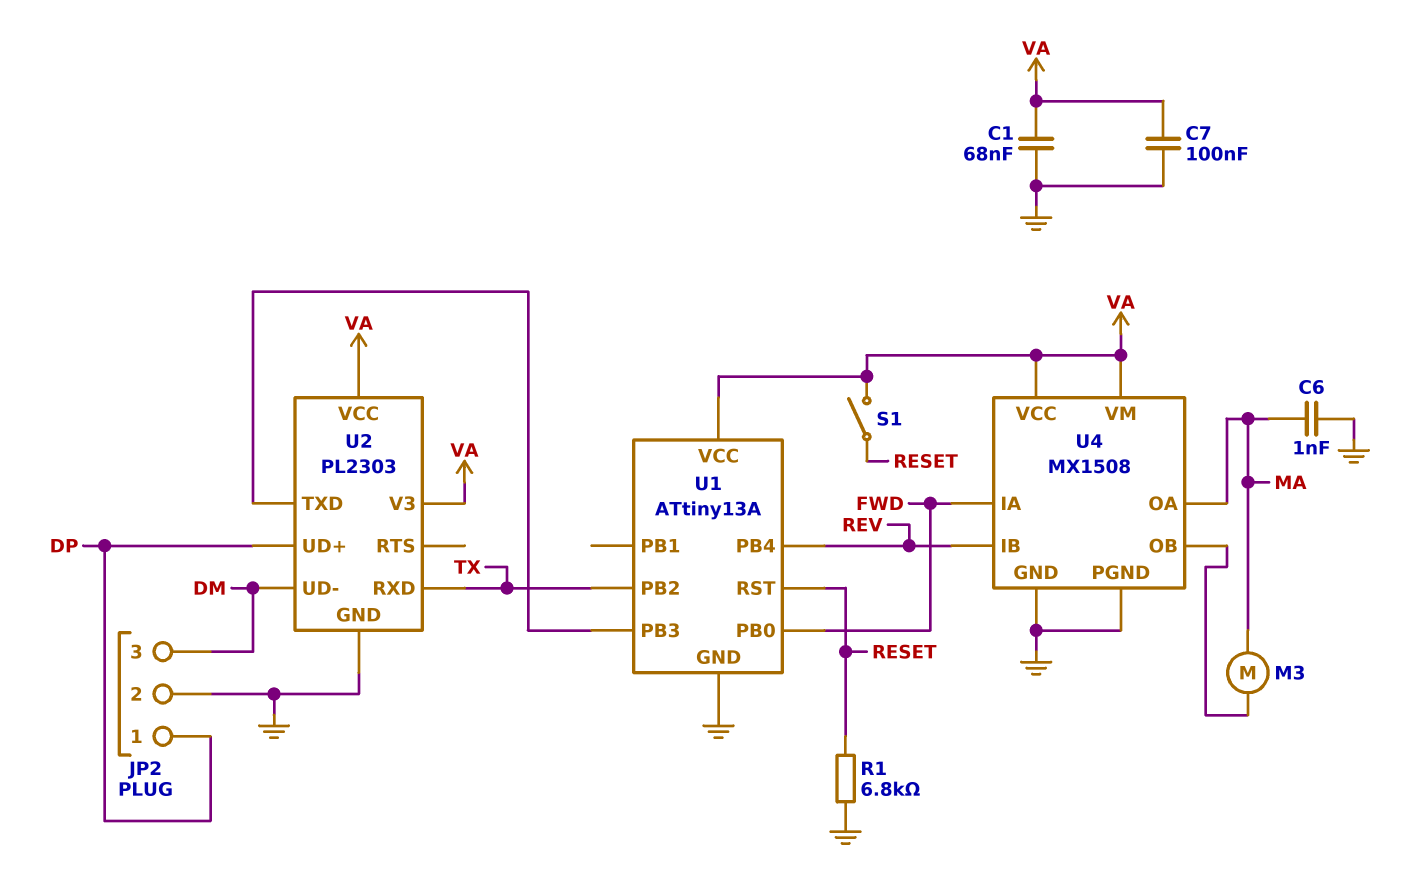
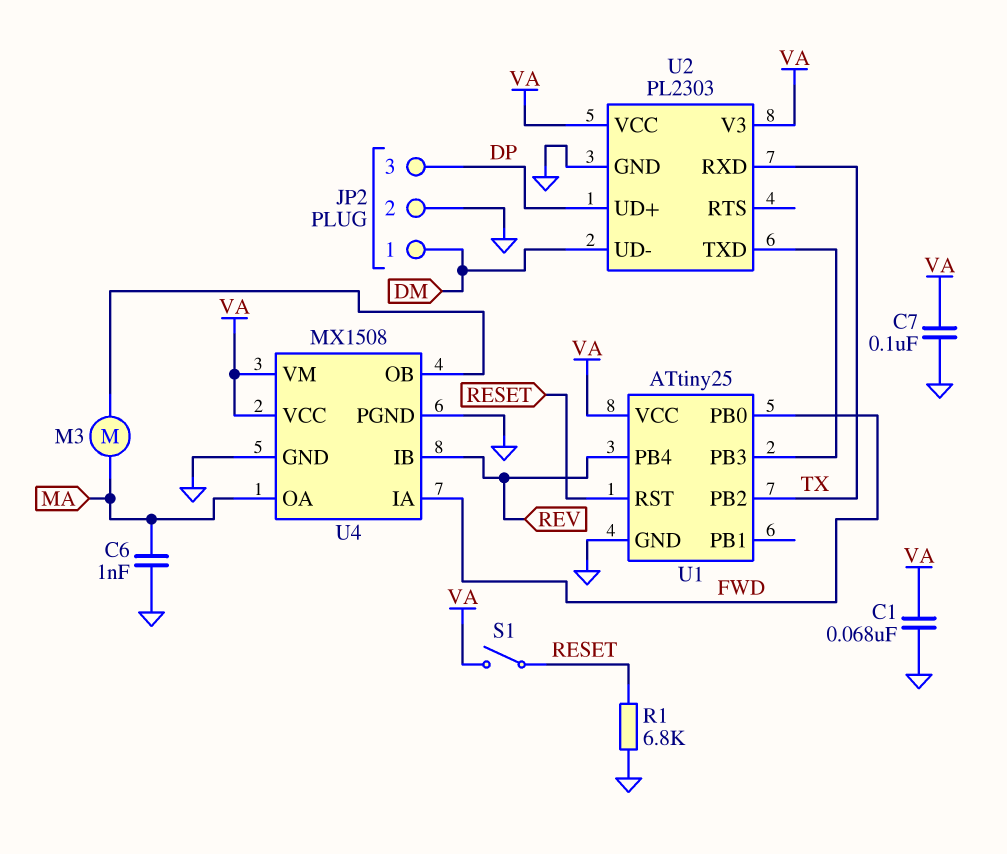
JP2 pin 1: DP -> DM
JP2 pin 3: DM -> DP
U1: ATtiny13A -> ATtiny25

